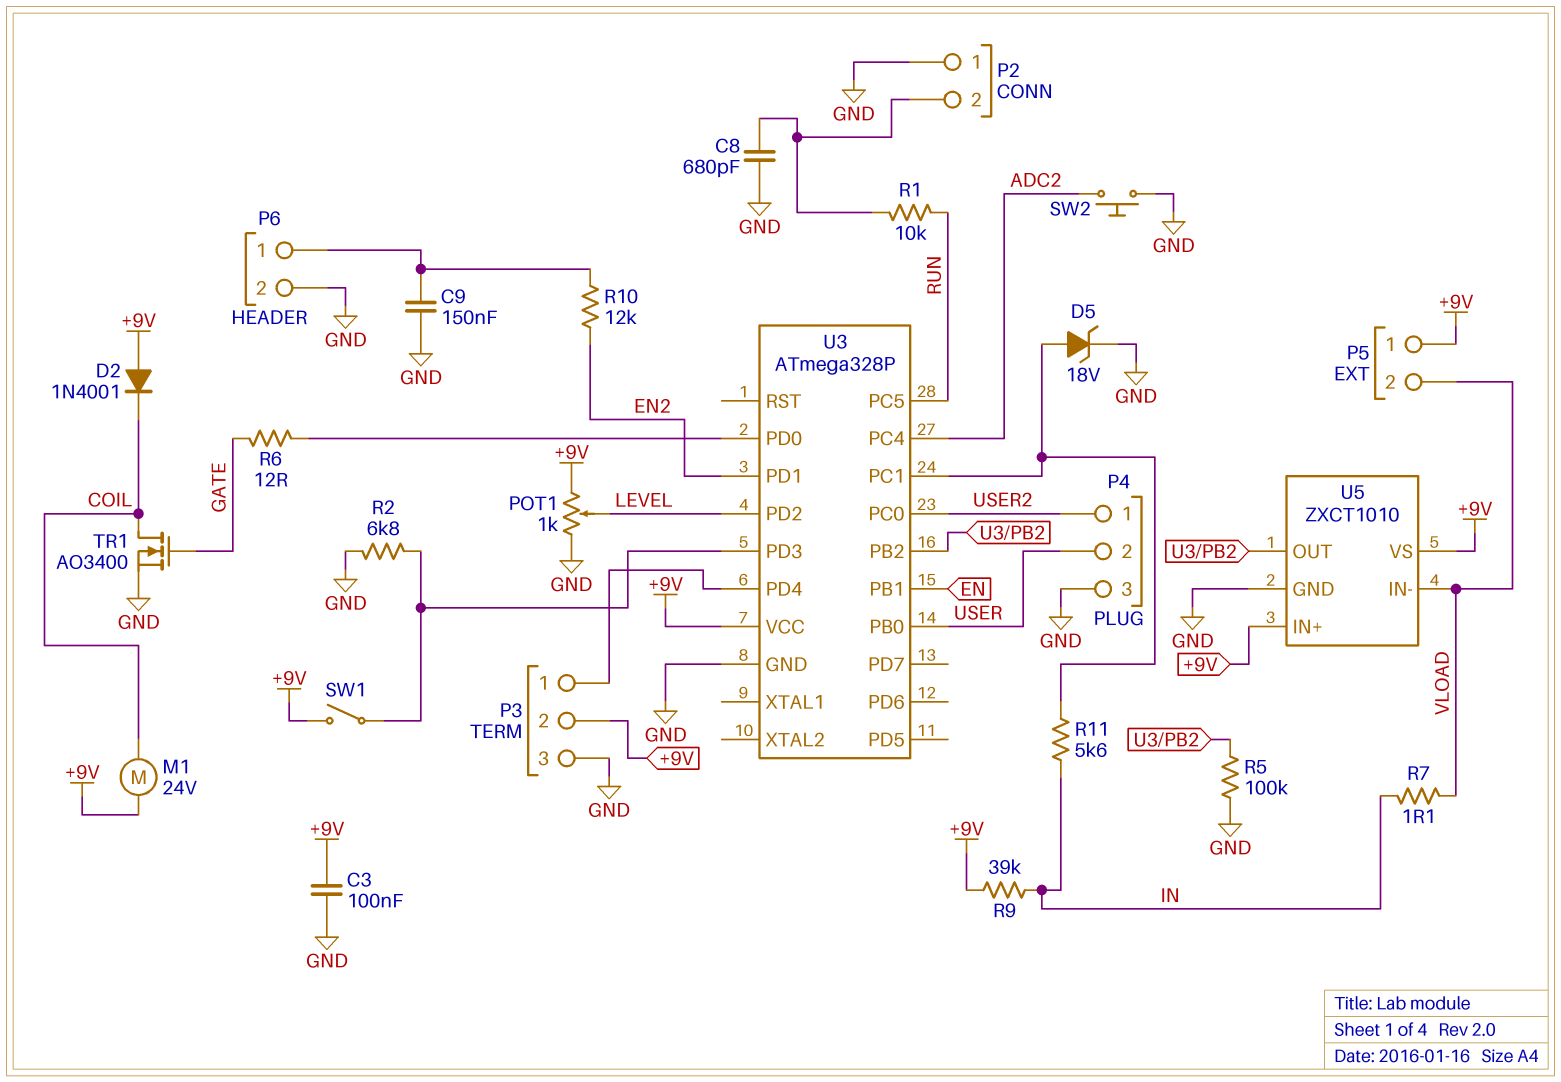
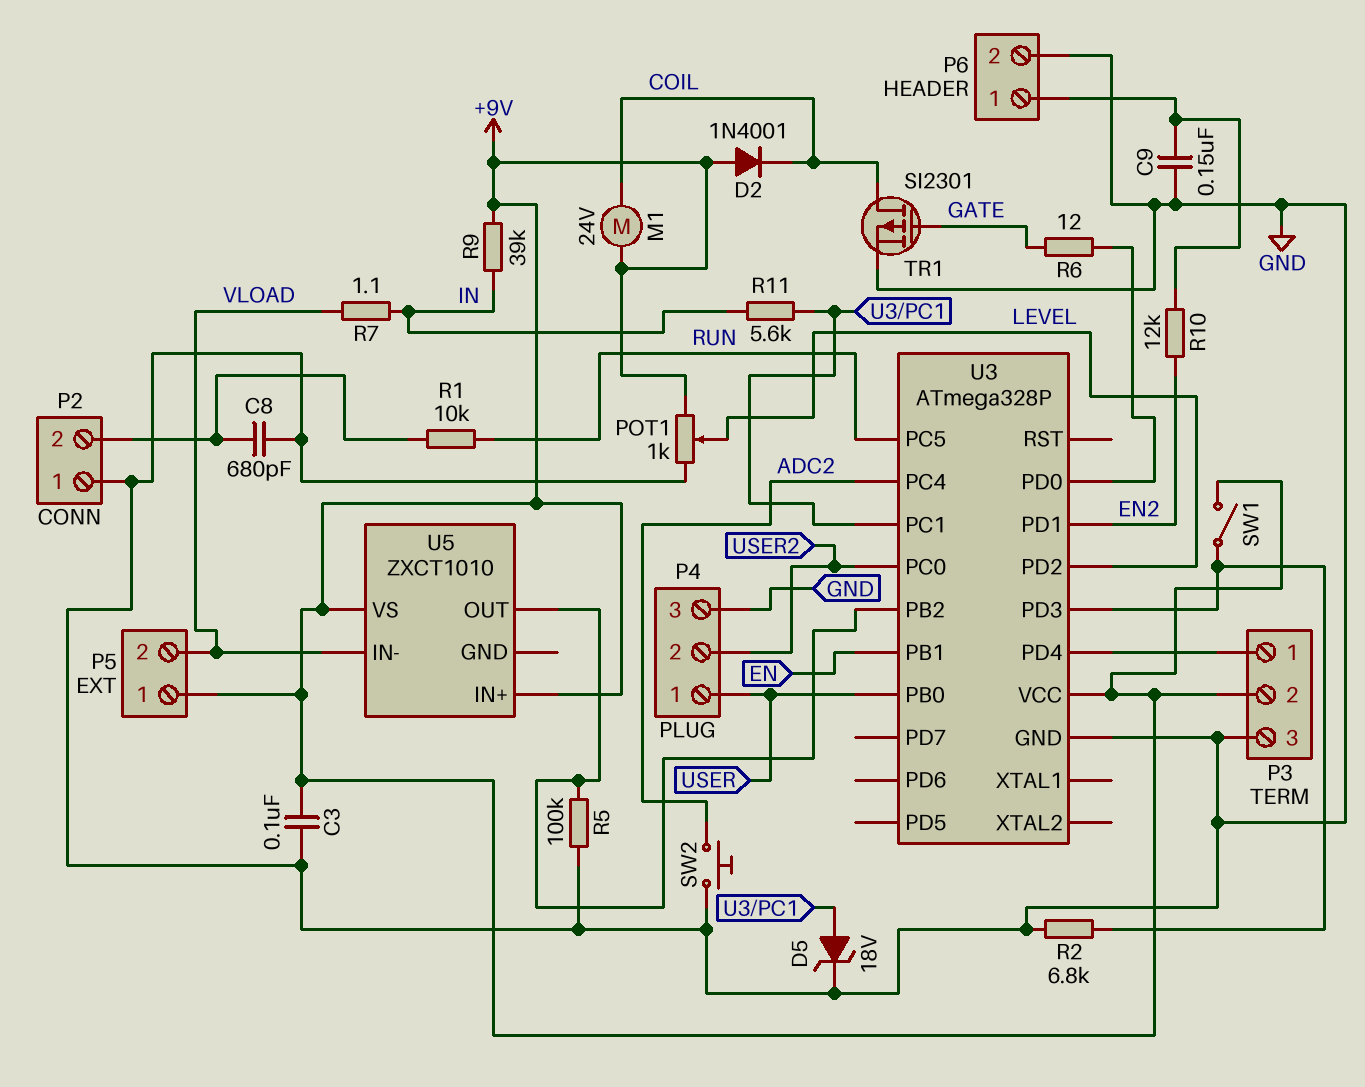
P4 pin 1: USER2 -> USER
P4 pin 2: USER -> USER2
TR1: NMOS AO3400 (G GATE, D COIL, S GND) -> PMOS SI2301 (G GATE, D COIL, S GND)
U5 pin GND: GND -> none

